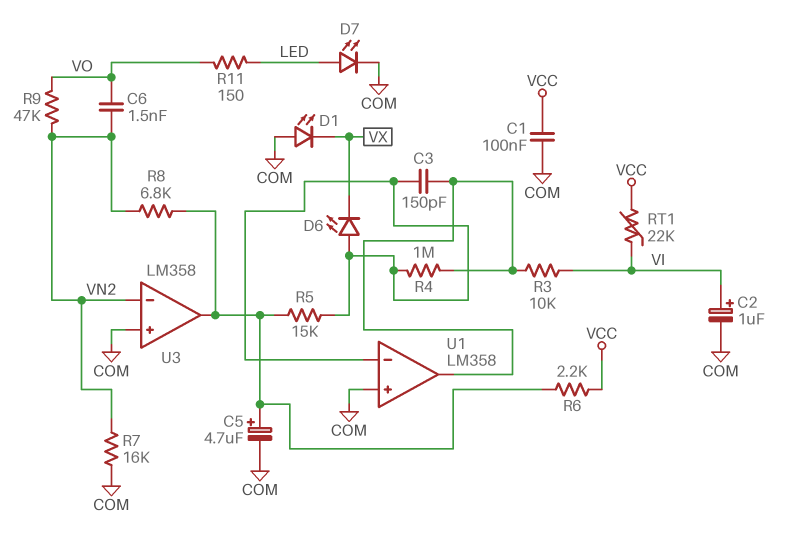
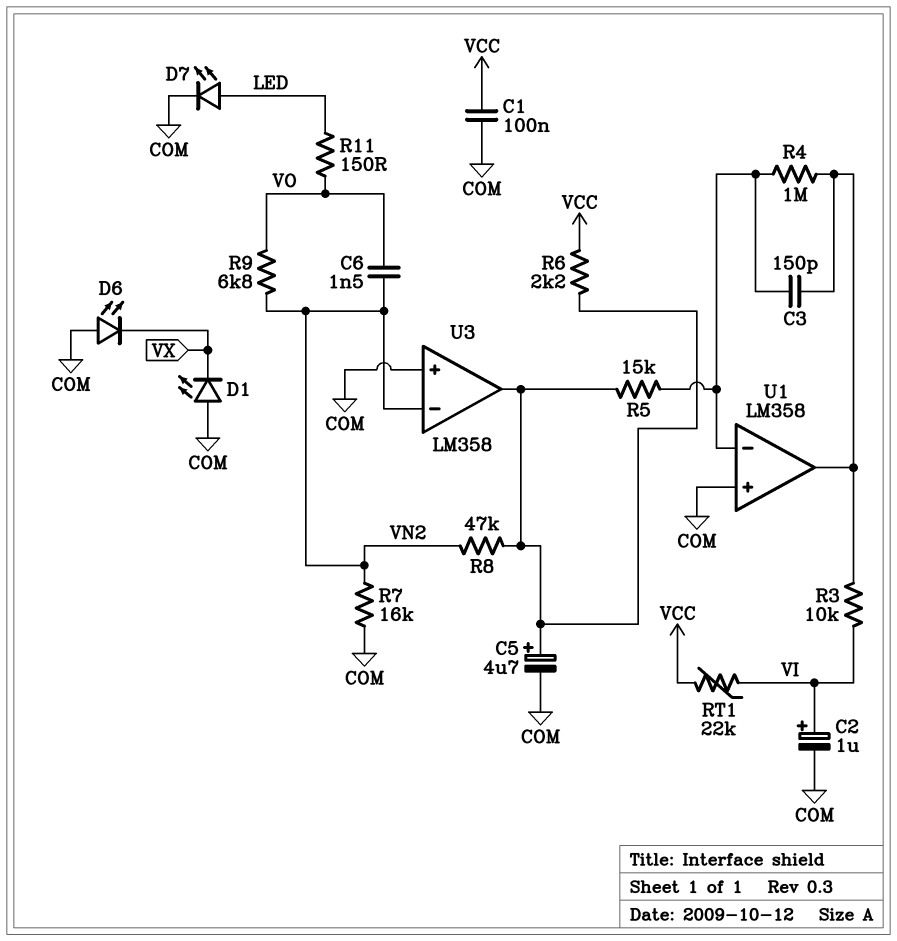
D6: LED (A U1/in-, K VX) -> LED (A COM, K VX)
R8: 6.8k (U3/out, VN2) -> 47k (U3/out, VN2)
R9: 47k (VN2, VO) -> 6.8k (VN2, VO)

